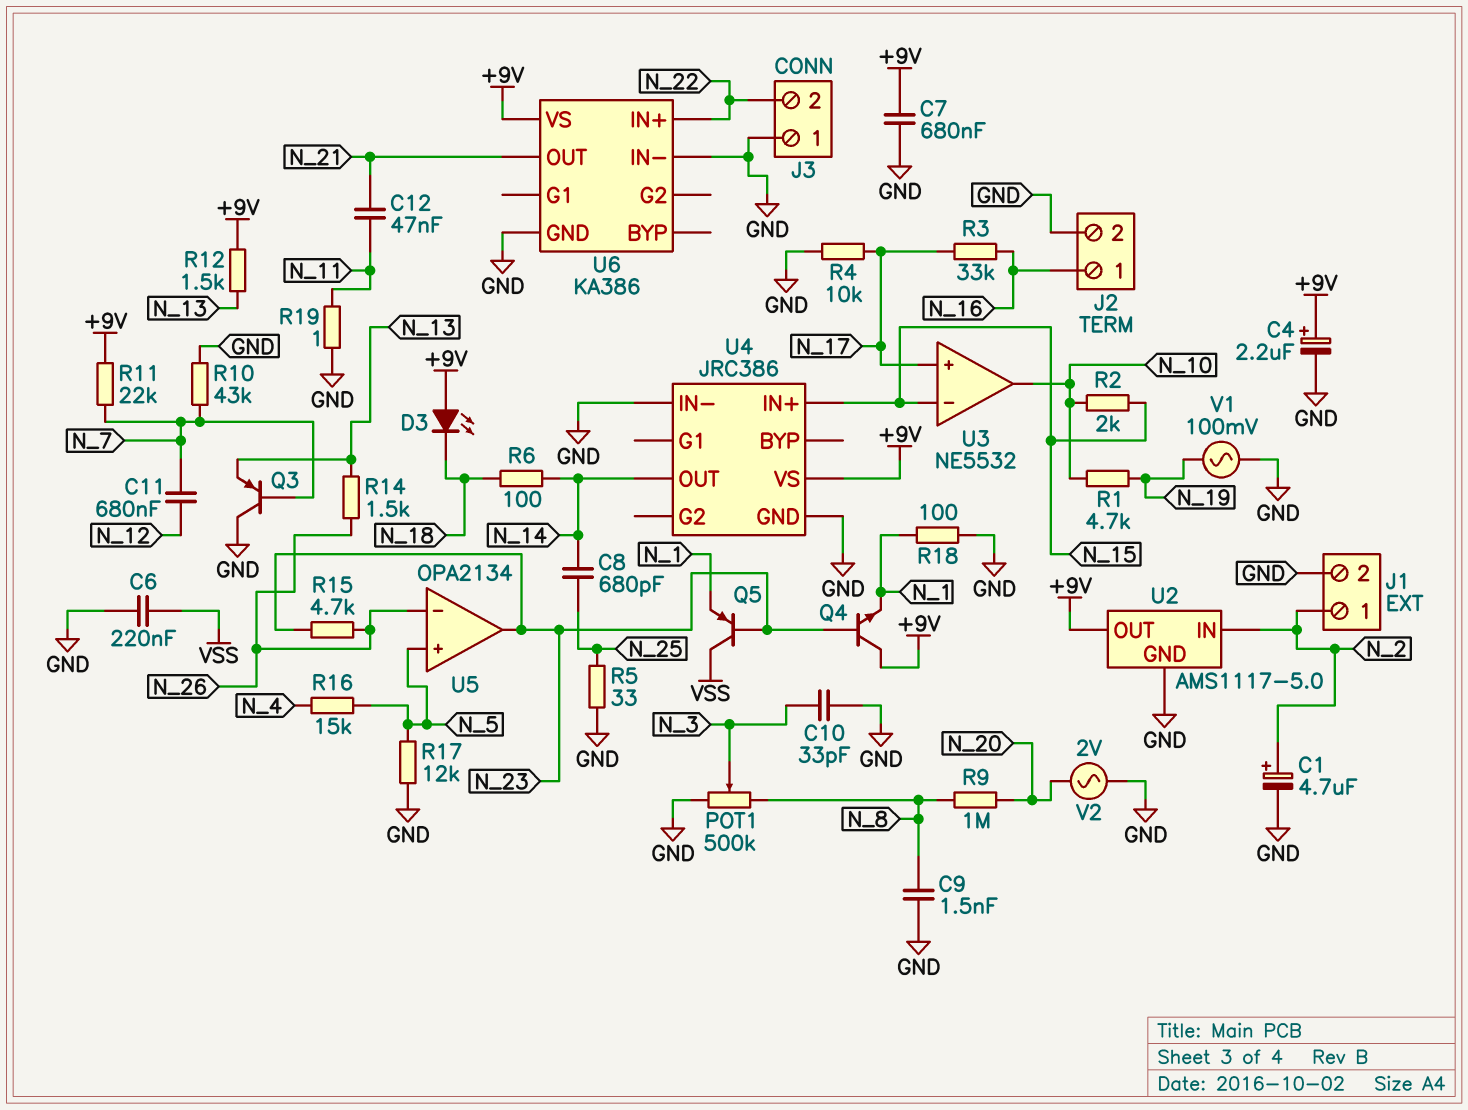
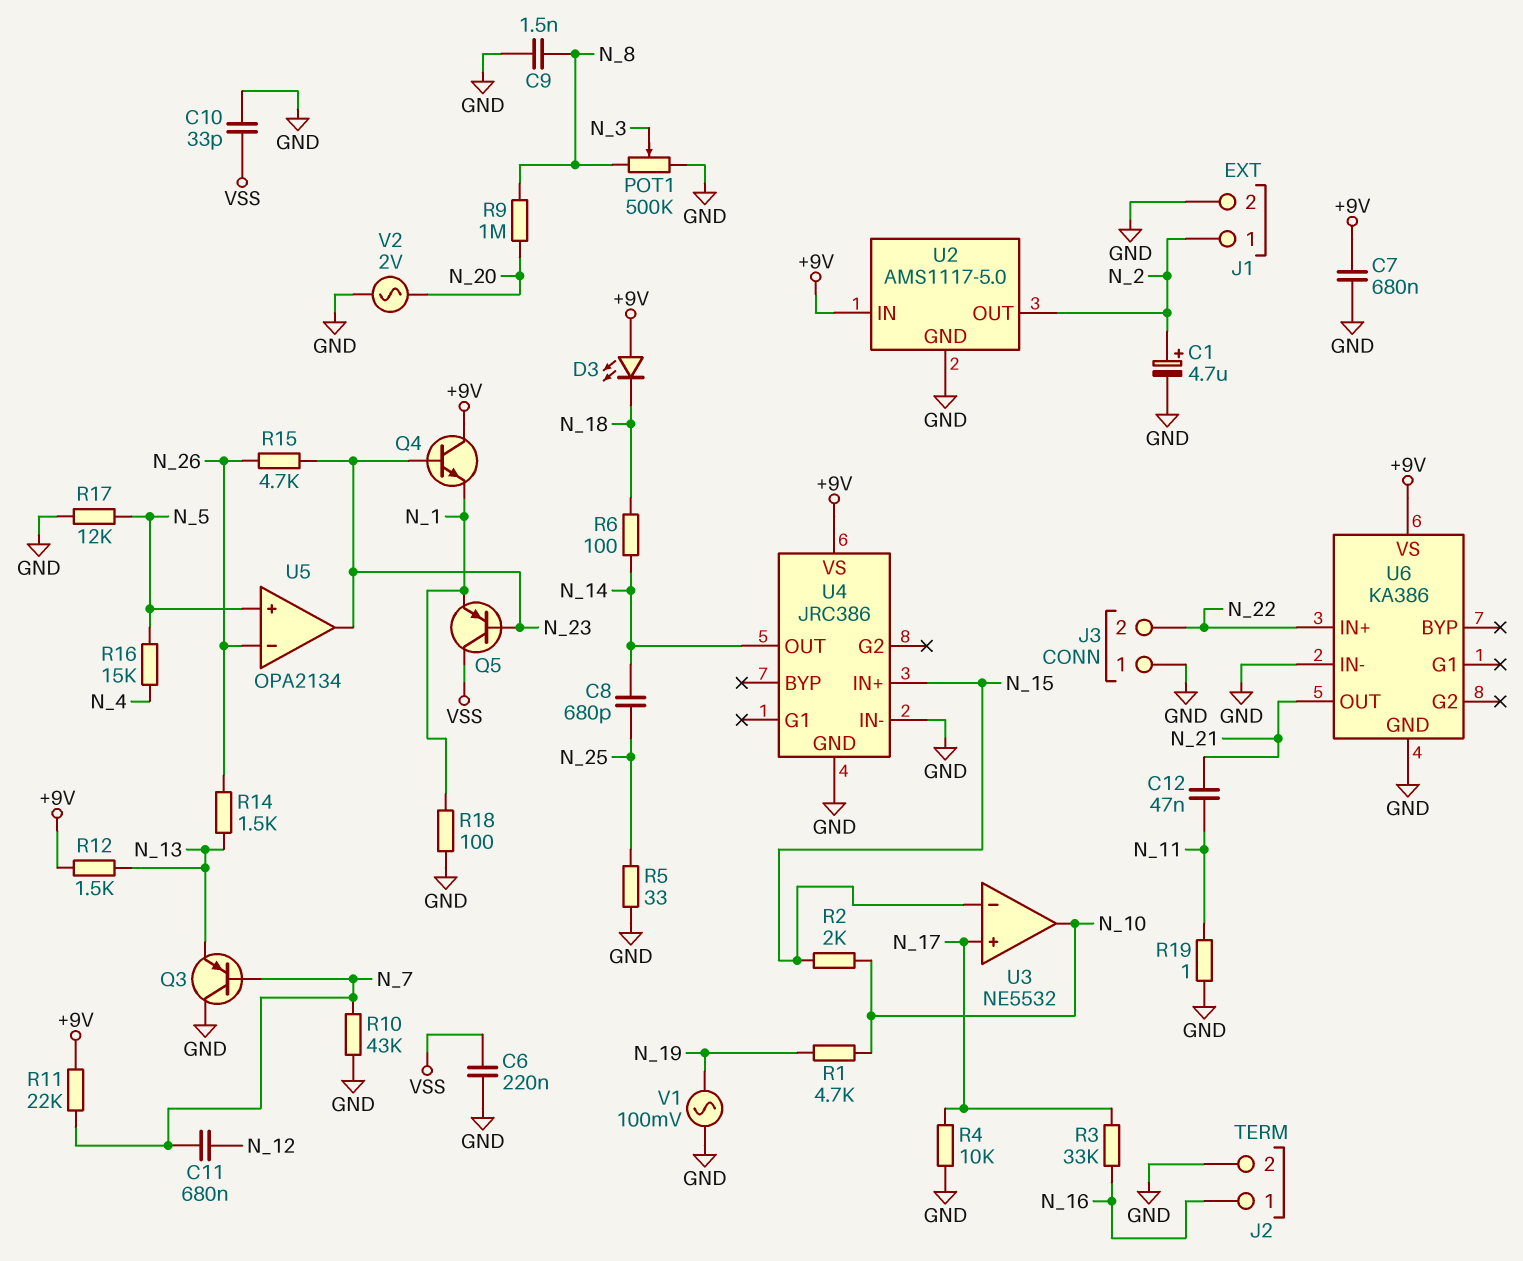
C4: 2.2uF (plus +9V, minus GND) -> none
C10: 33pF (GND, N_3) -> 33pF (GND, VSS)
U2 pin IN: N_2 -> +9V
U2 pin OUT: +9V -> N_2

